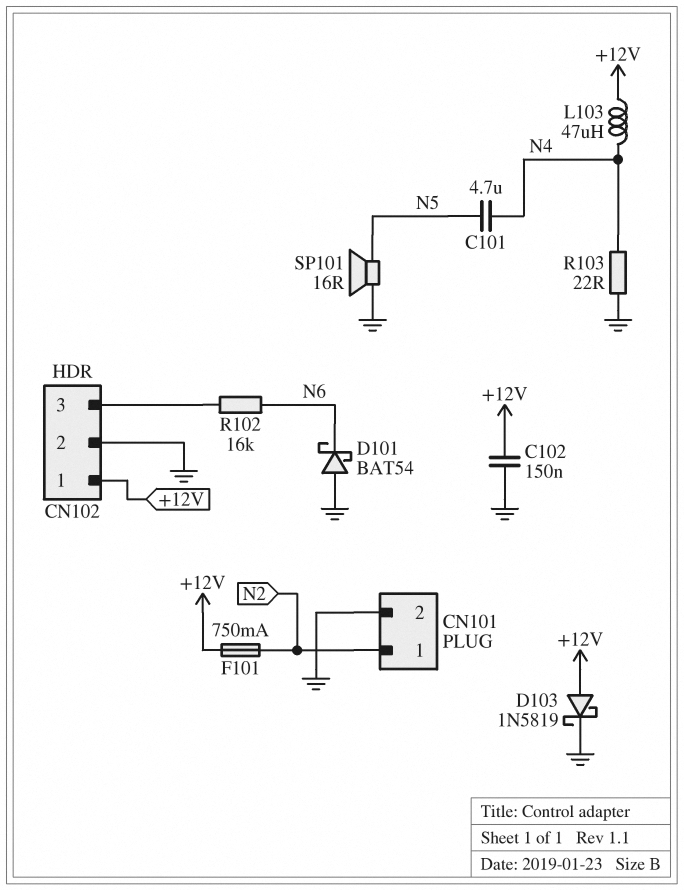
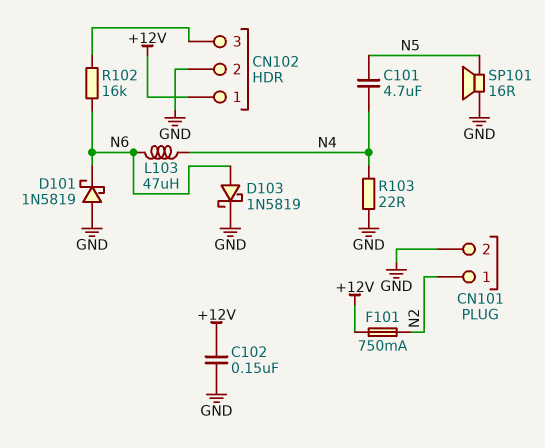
D101: schottky BAT54 (A GND, K N6) -> schottky 1N5819 (A GND, K N6)
D103: schottky 1N5819 (A +12V, K GND) -> schottky 1N5819 (A N6, K GND)
L103: 47uH (+12V, N4) -> 47uH (N4, N6)

